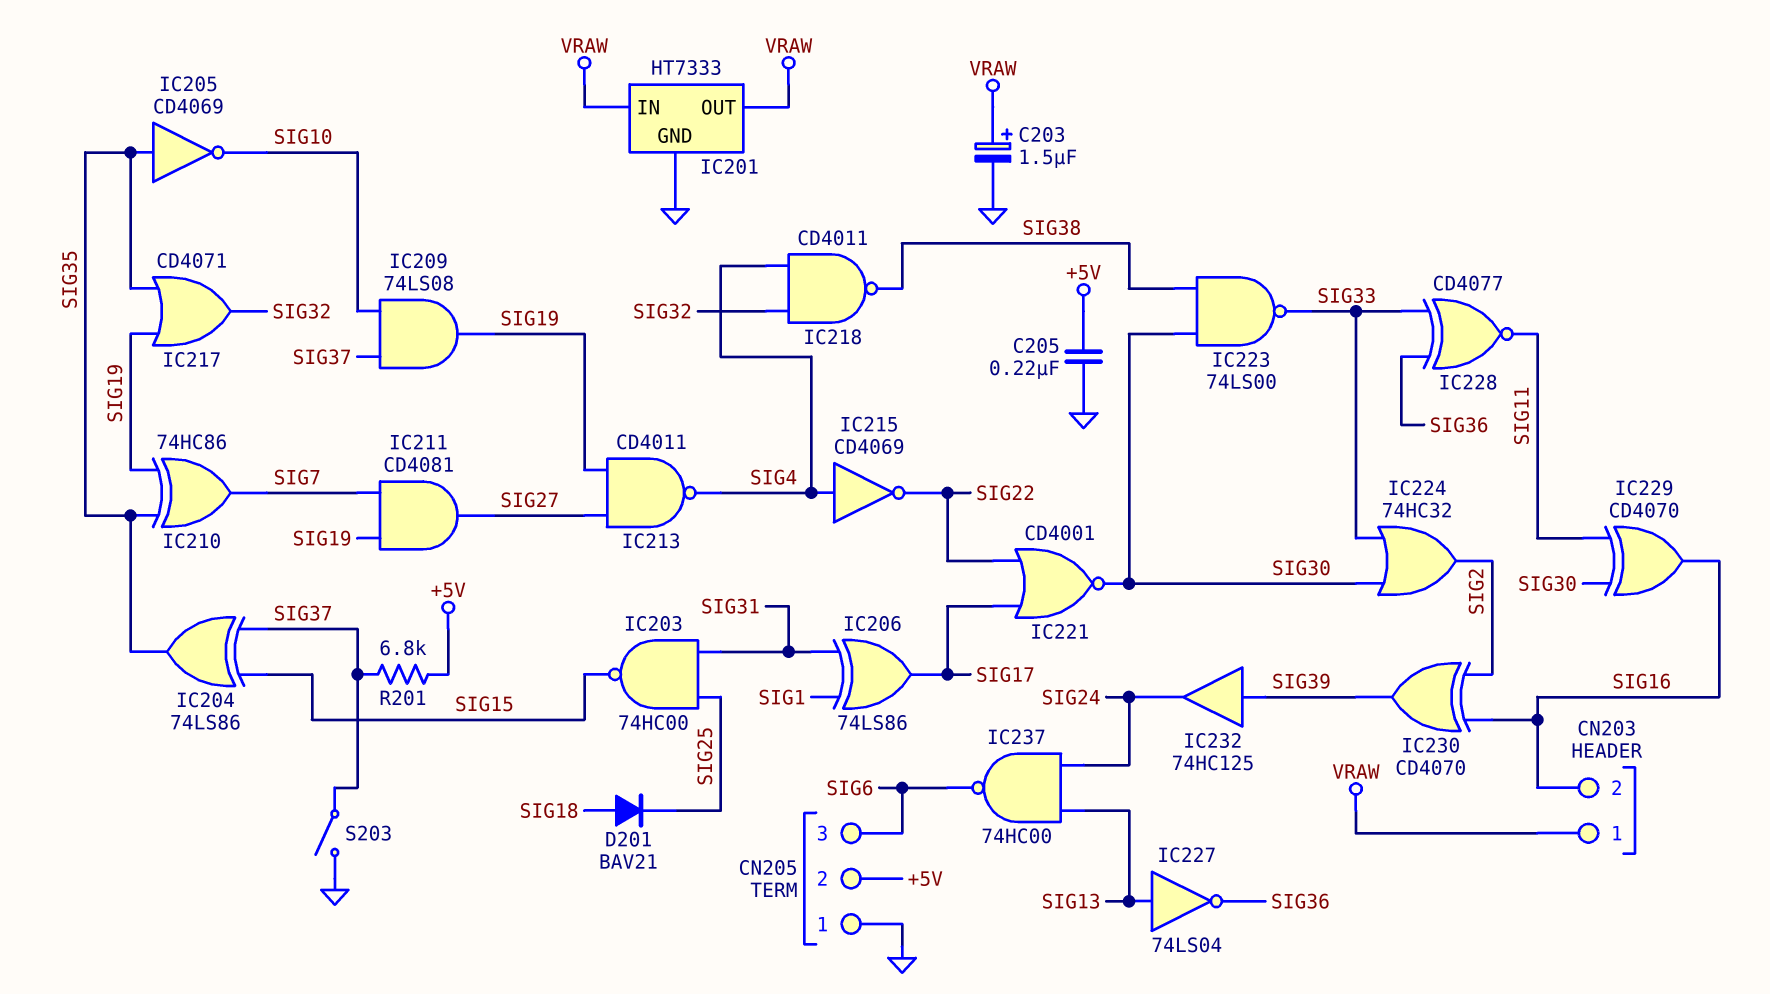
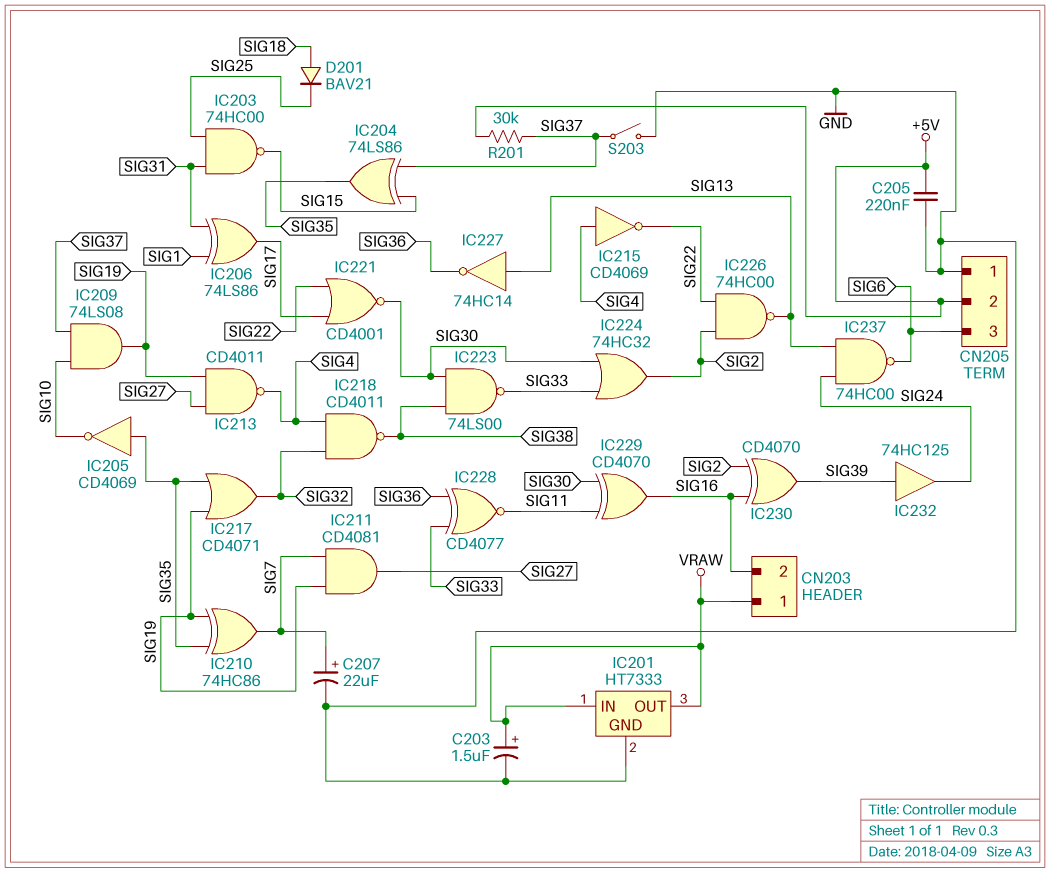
C207: none -> 22uF (plus SIG7, minus GND)
IC226: none -> NAND 74HC00 (in SIG2, in SIG22, out SIG13)
IC227: NOT 74LS04 (in SIG13, out SIG36) -> NOT 74HC14 (in SIG13, out SIG36)
R201: 6.8k (+5V, SIG37) -> 30k (+5V, SIG37)

